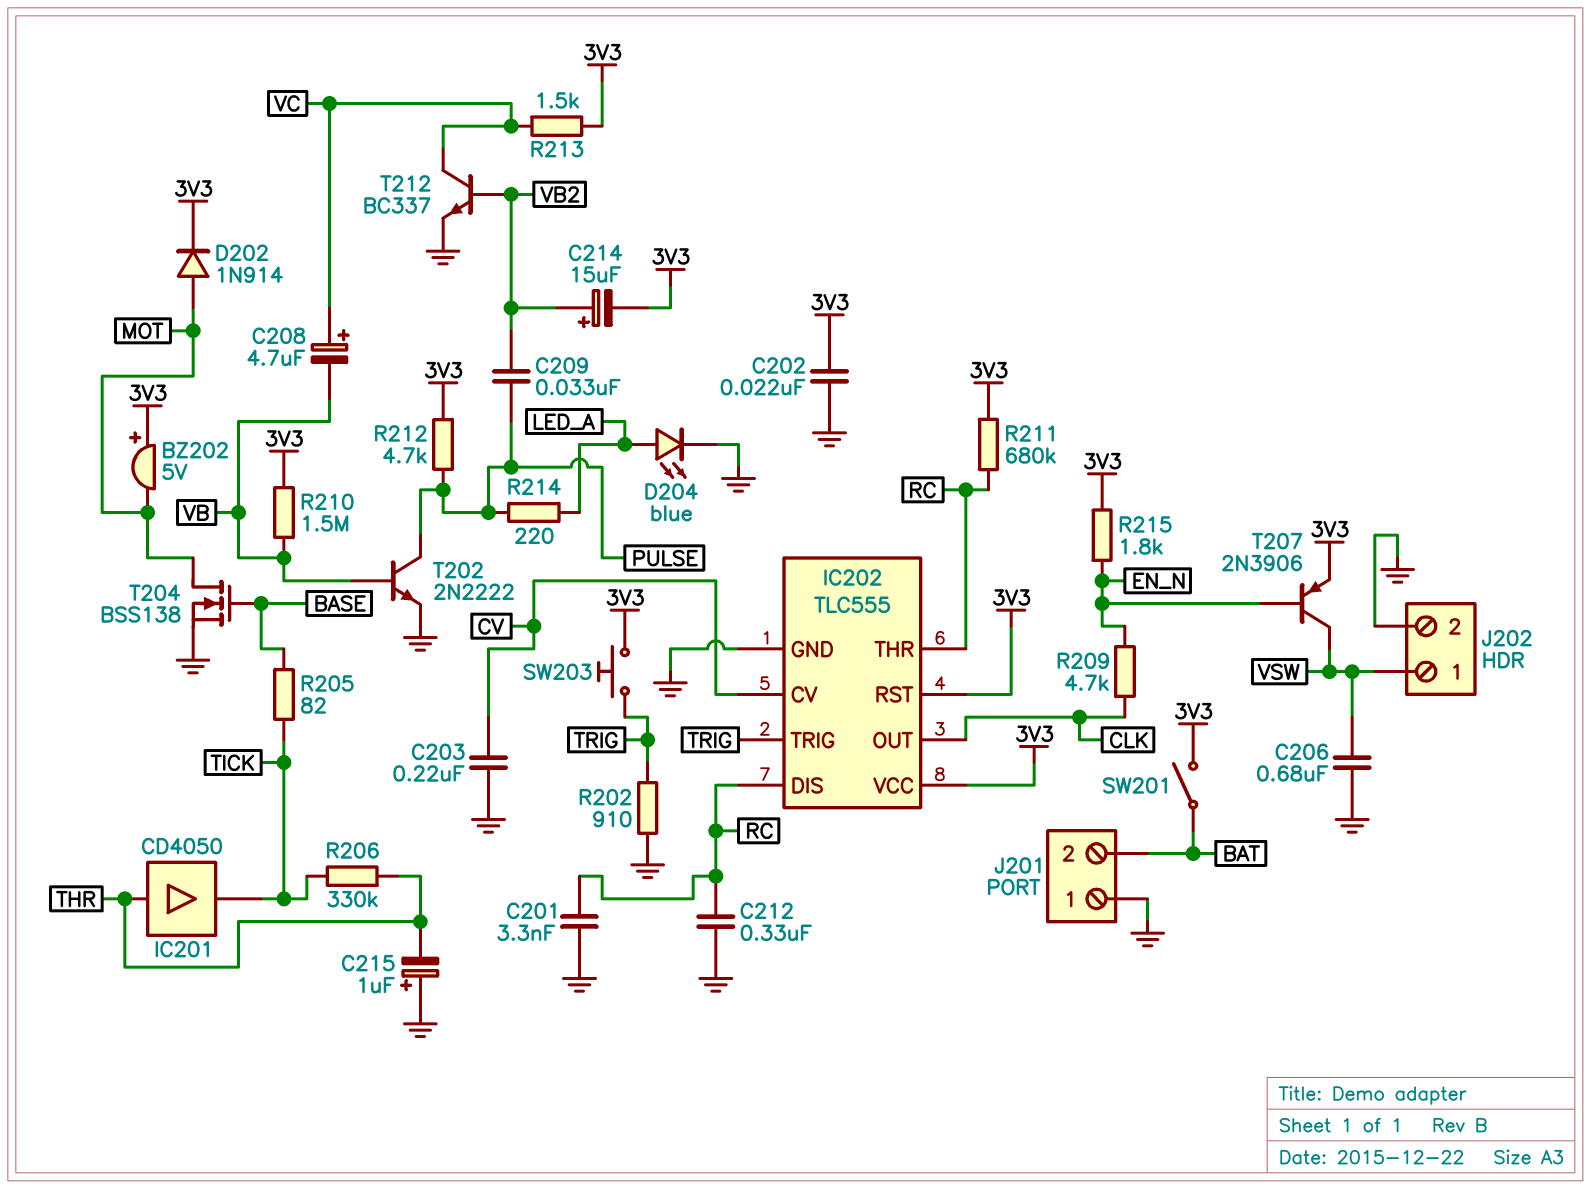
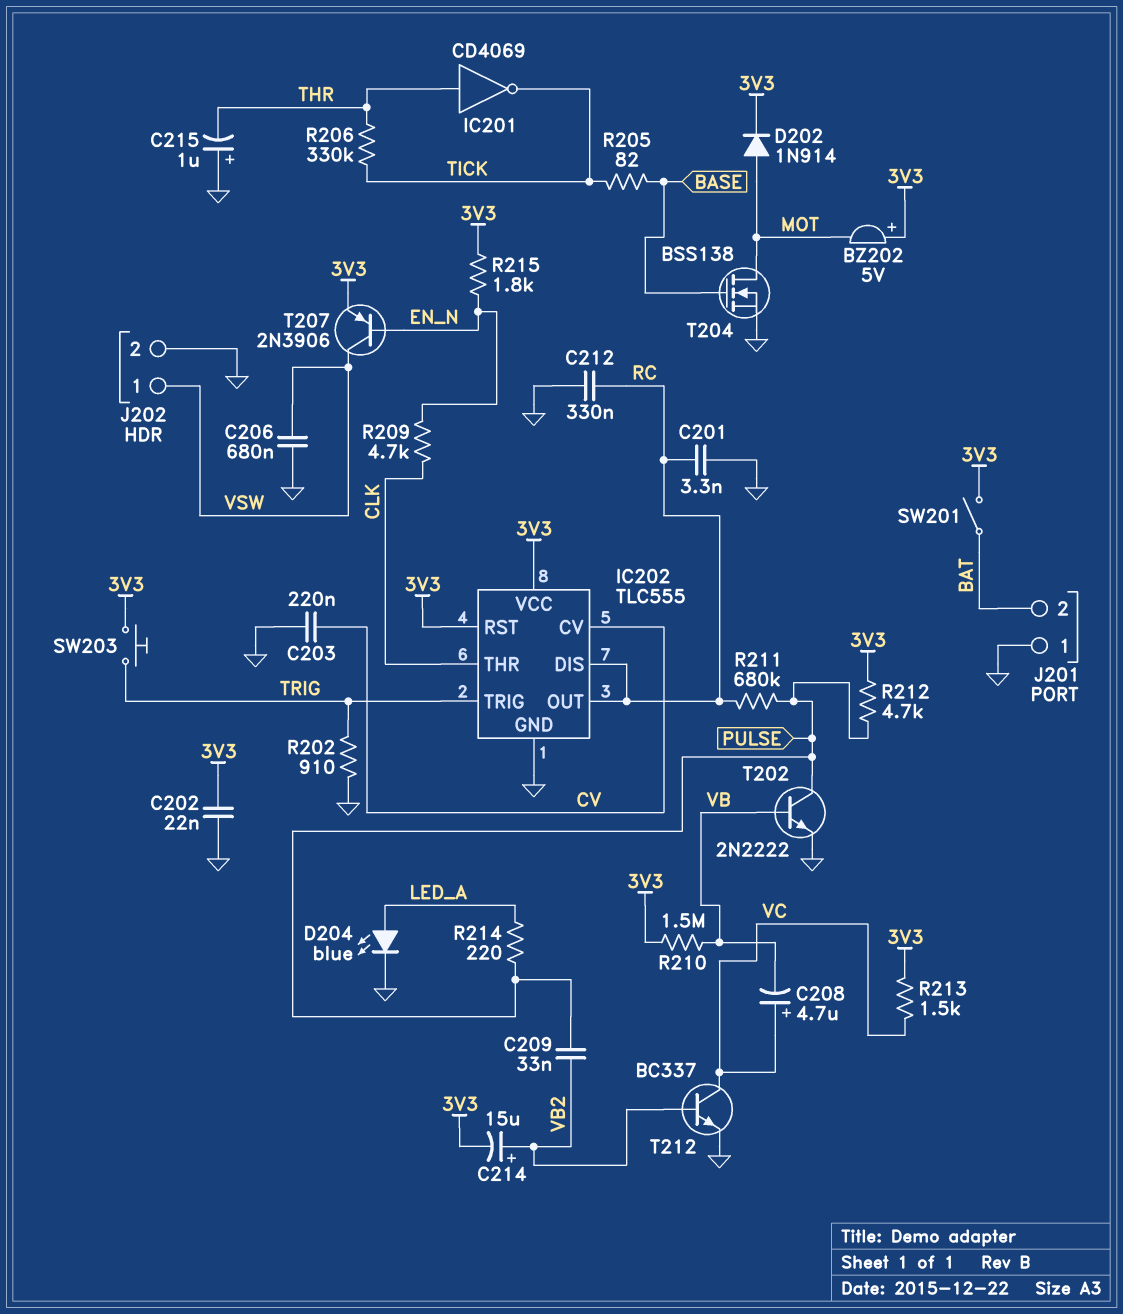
IC201: buffer CD4050 (in THR, out TICK) -> NOT CD4069 (in THR, out TICK)
IC202 pin OUT: CLK -> RC
IC202 pin THR: RC -> CLK
R211: 680k (3V3, RC) -> 680k (PULSE, RC)

